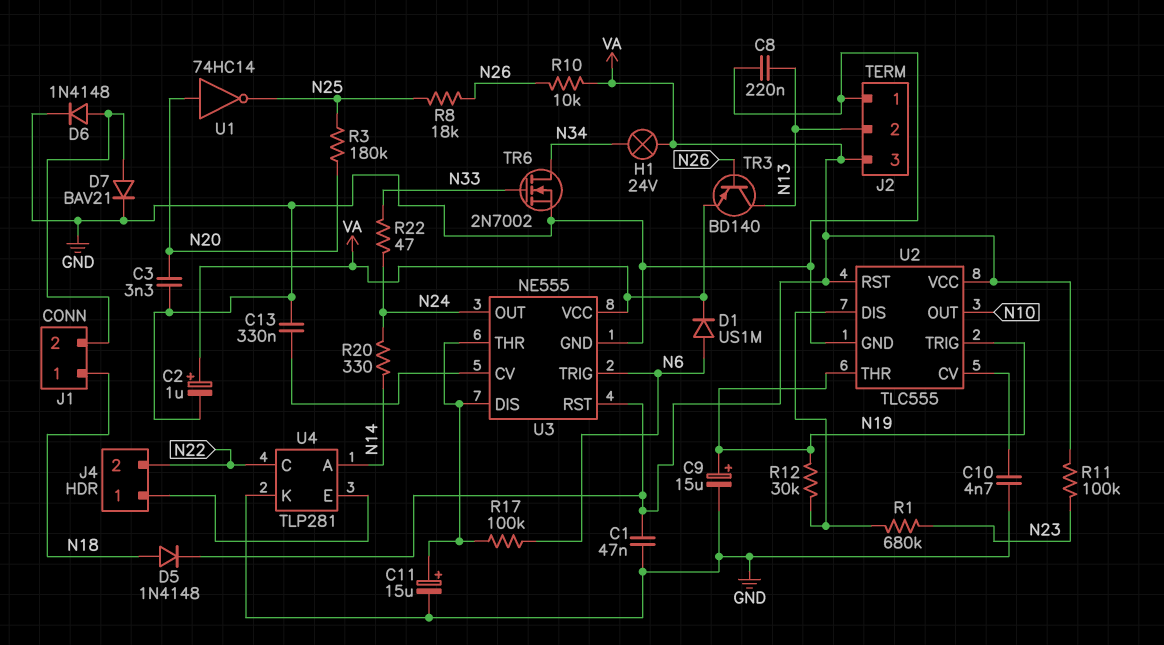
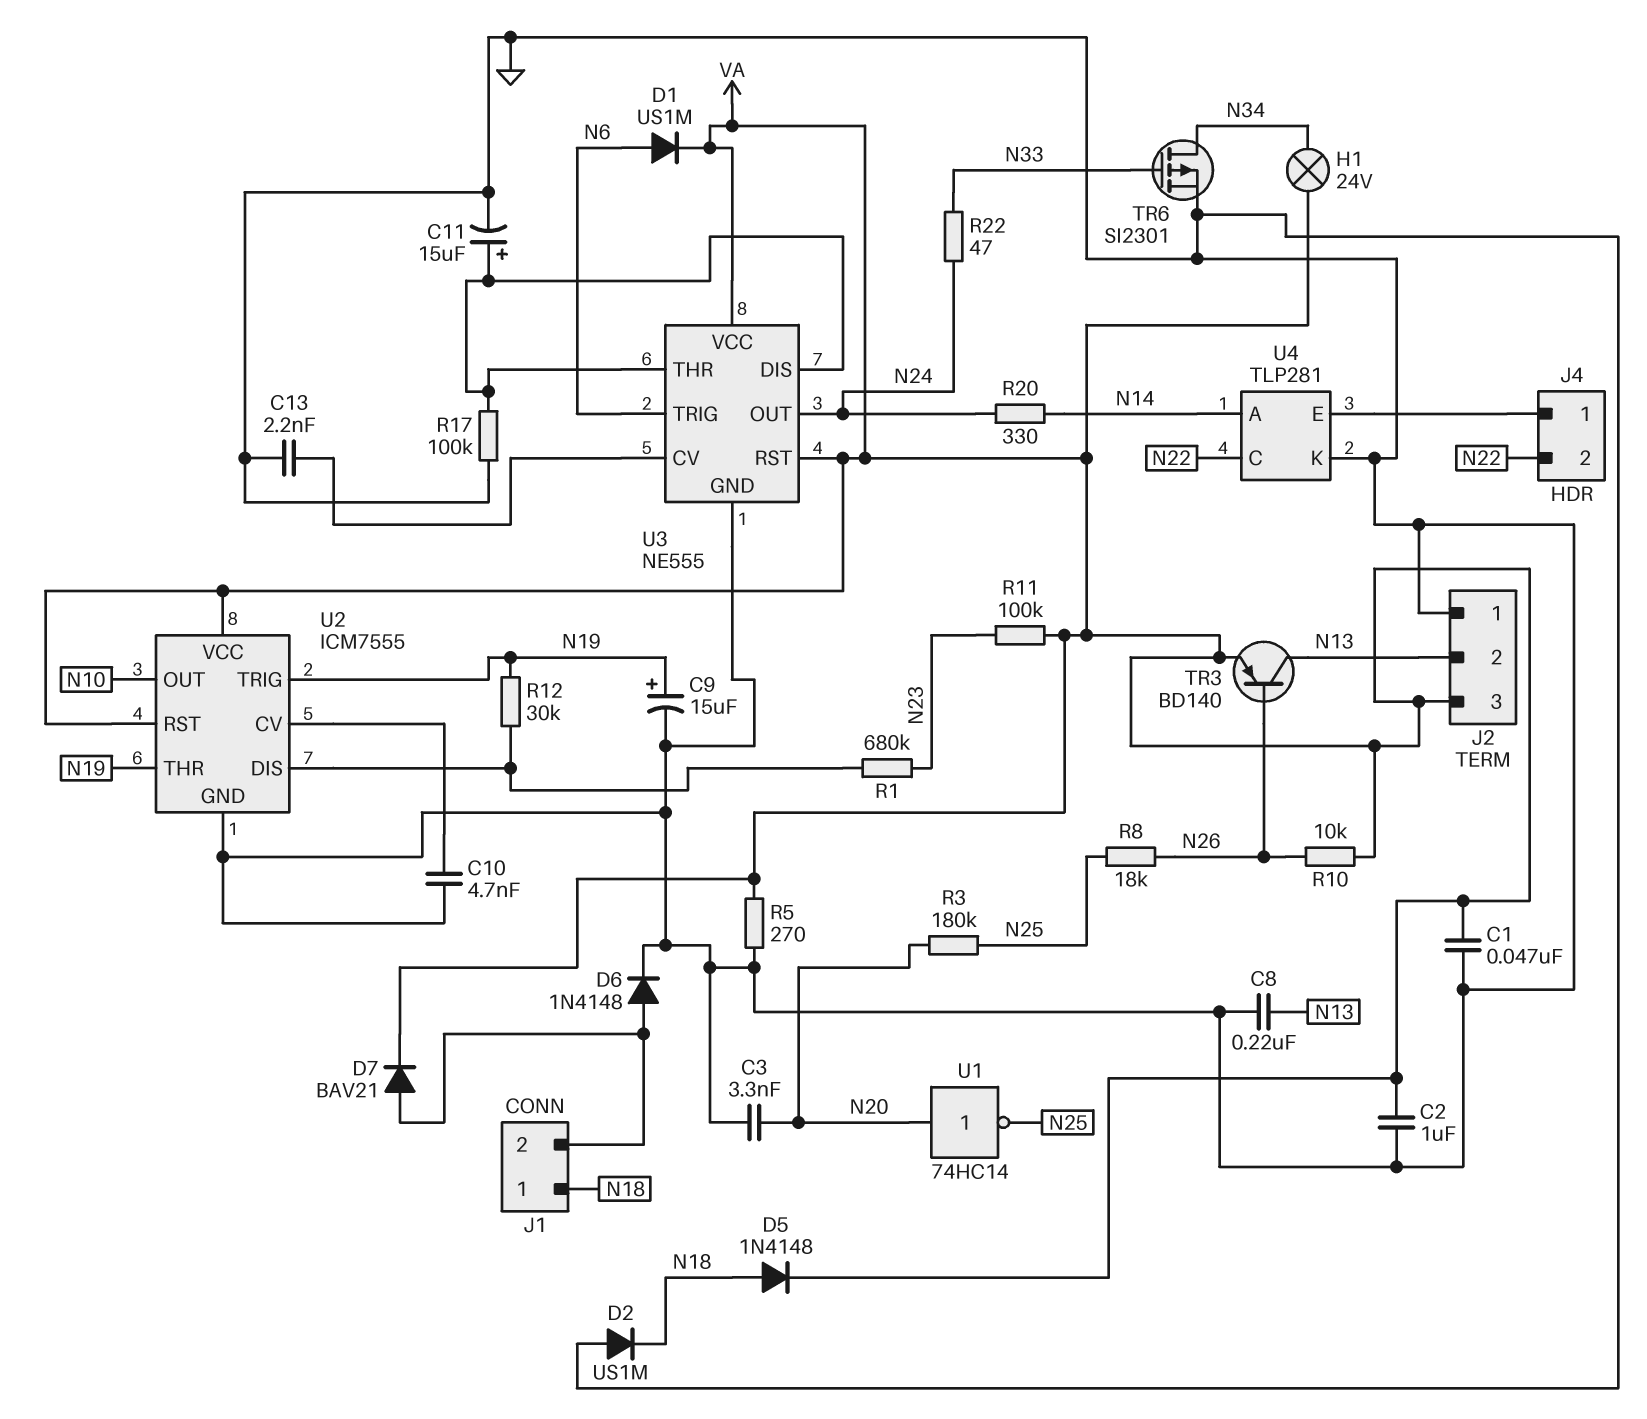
C2: 1uF (plus VA, minus GND) -> 1uF (GND, VA)
C13: 330nF (GND, U3/CV) -> 2.2nF (GND, U3/CV)
D2: none -> diode US1M (A GND, K N18)
D7: diode BAV21 (A J1/2, K GND) -> diode BAV21 (A J1/2, K VA)
R5: none -> 270 (GND, VA)
R17: 100k (N6, U3/DIS) -> 100k (GND, U3/DIS)
TR6: NMOS 2N7002 (G N33, D N34, S GND) -> PMOS SI2301 (G N33, D N34, S GND)
U2: TLC555 -> ICM7555

